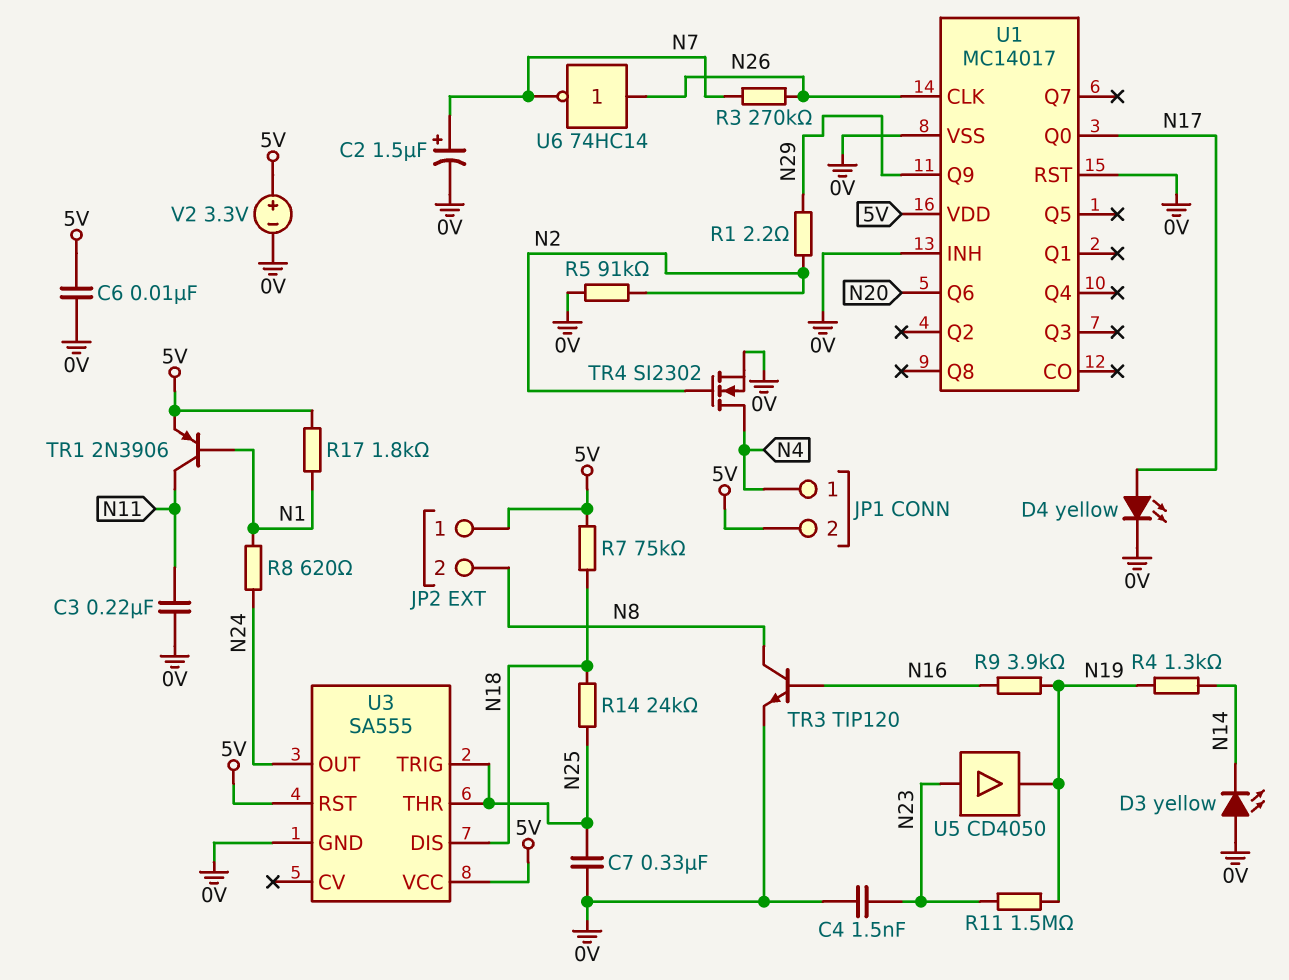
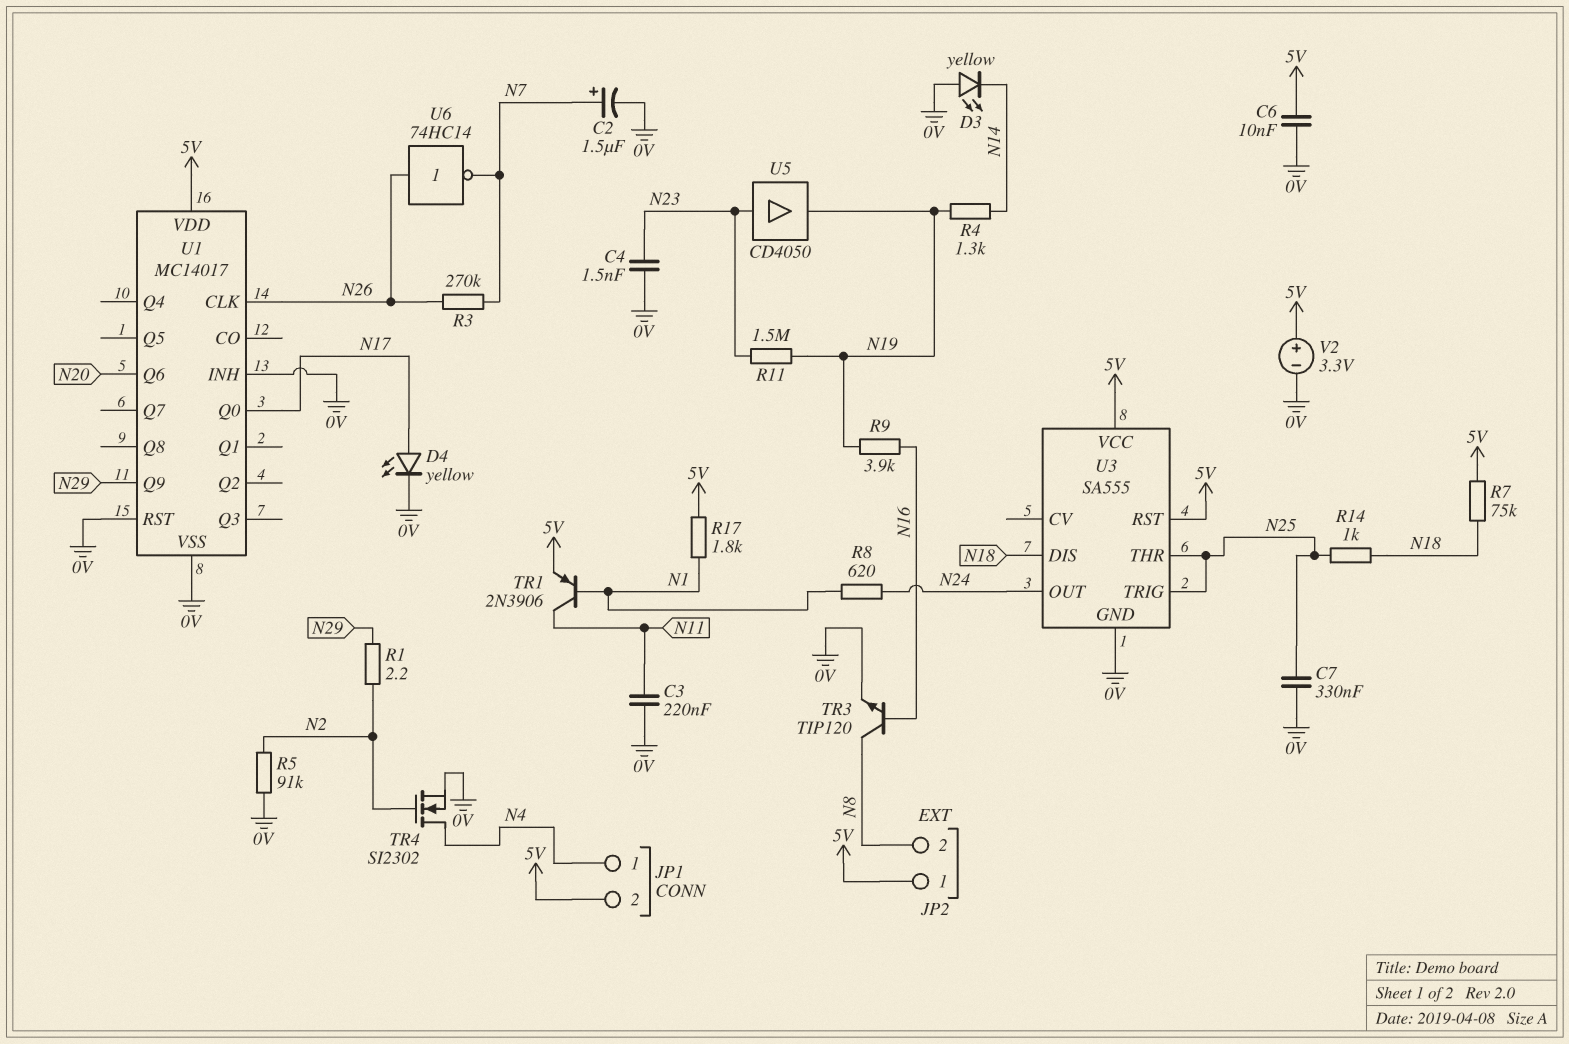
R14: 24k (N18, N25) -> 1k (N18, N25)

